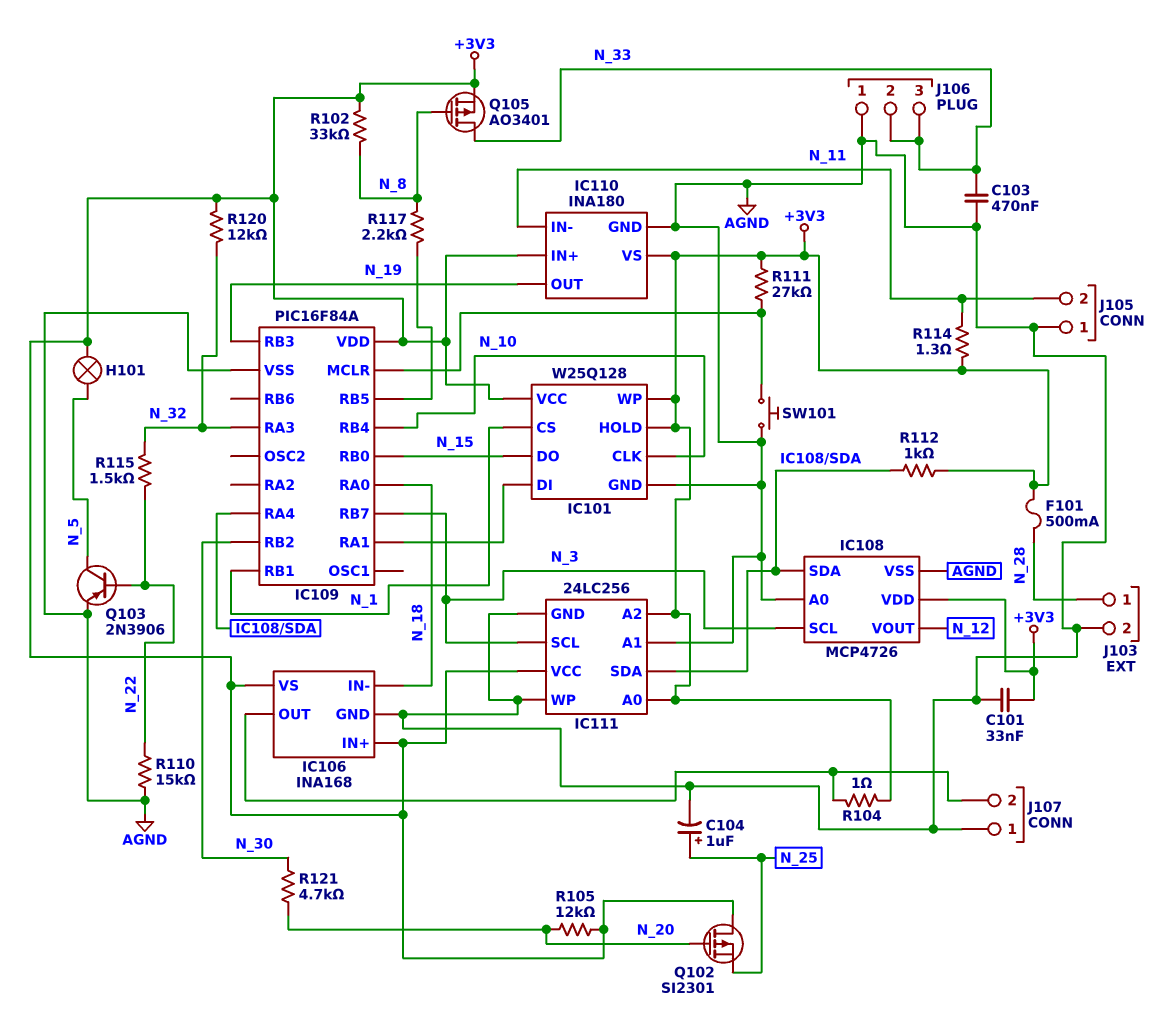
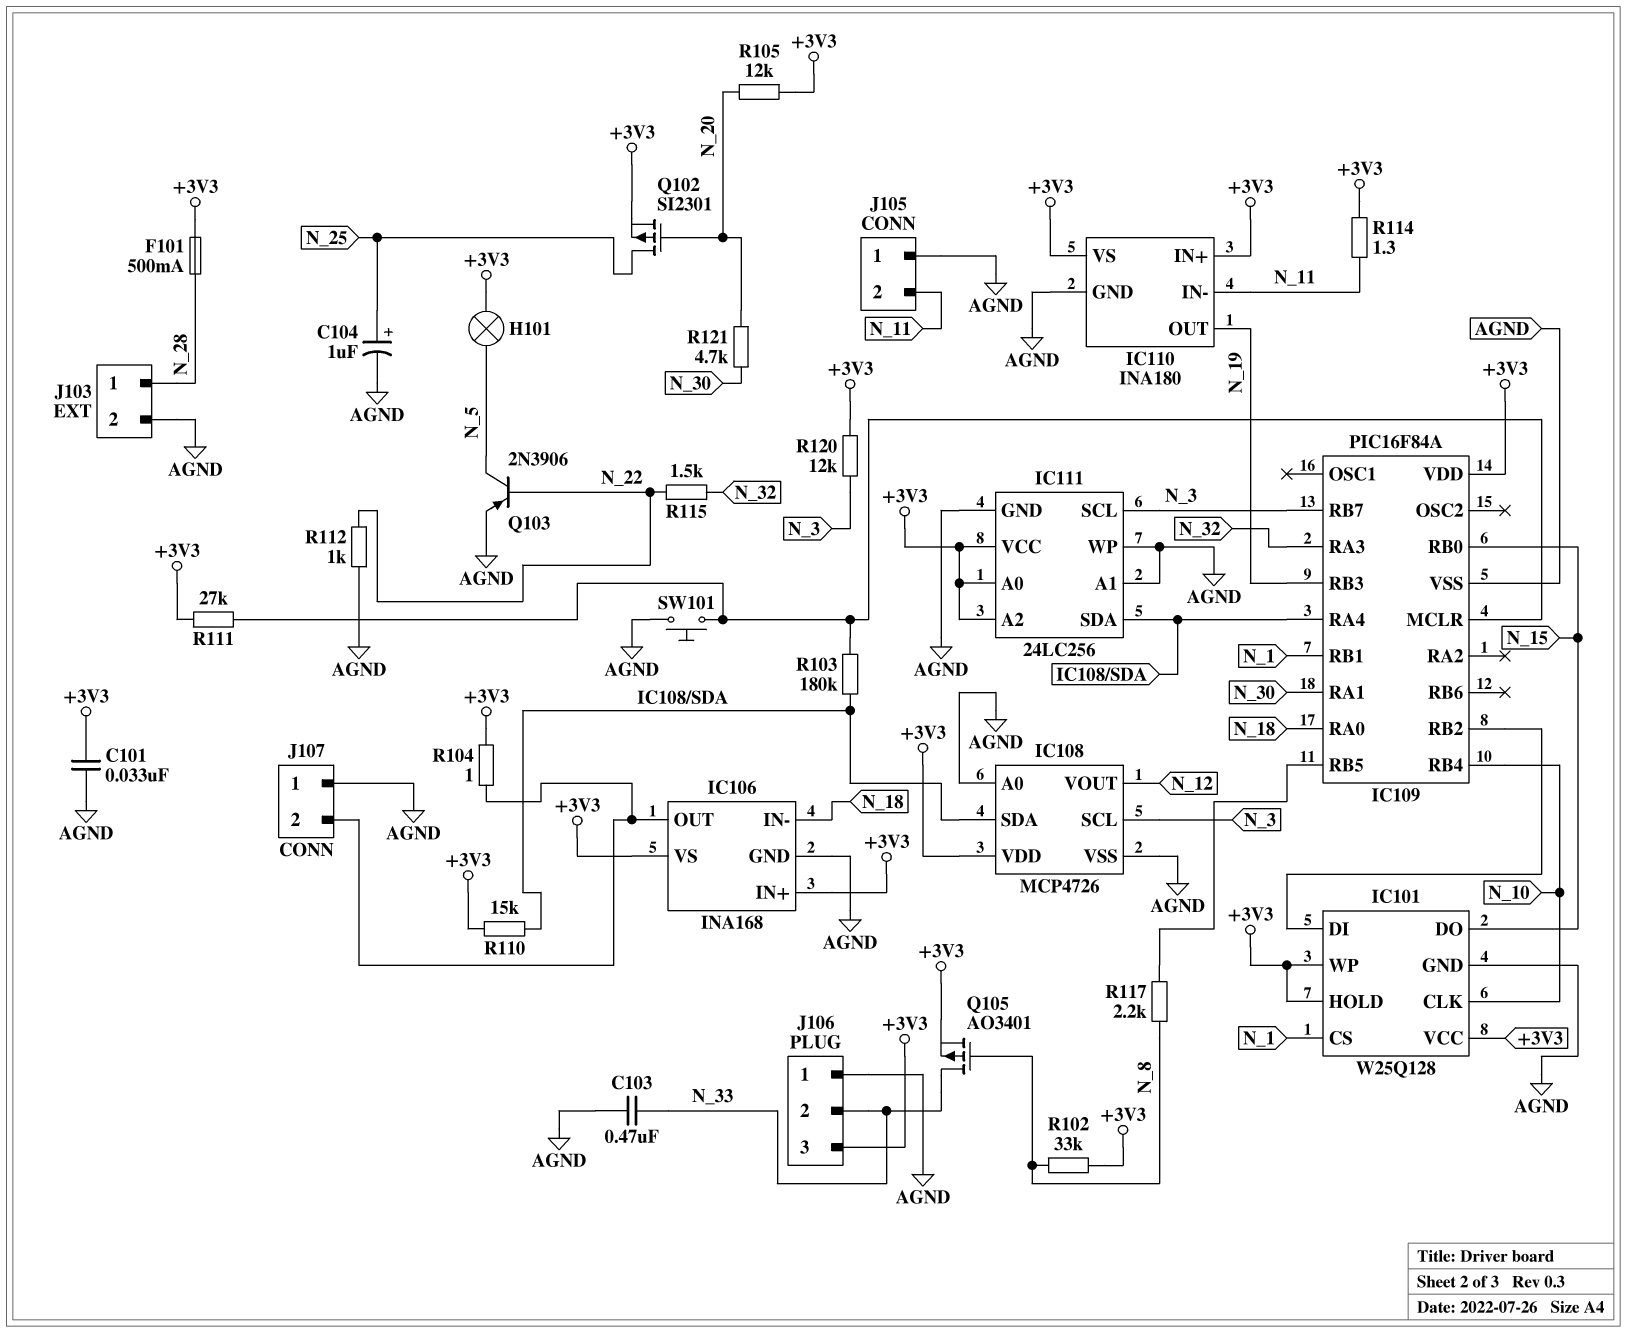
IC109 pin RA1: IC101/DI -> N_30
IC109 pin RB2: N_30 -> IC101/DI
J106 pin 3: N_33 -> +3V3
Q102: PMOS SI2301 (G N_20, D +3V3, S N_25) -> PMOS SI2301 (G N_20, D N_25, S +3V3)
R103: none -> 180k (IC108/SDA, IC109/MCLR)
R110: 15k (AGND, N_22) -> 15k (+3V3, IC108/SDA)
R112: 1k (+3V3, IC108/SDA) -> 1k (AGND, N_22)
R120: 12k (+3V3, N_32) -> 12k (+3V3, N_3)

